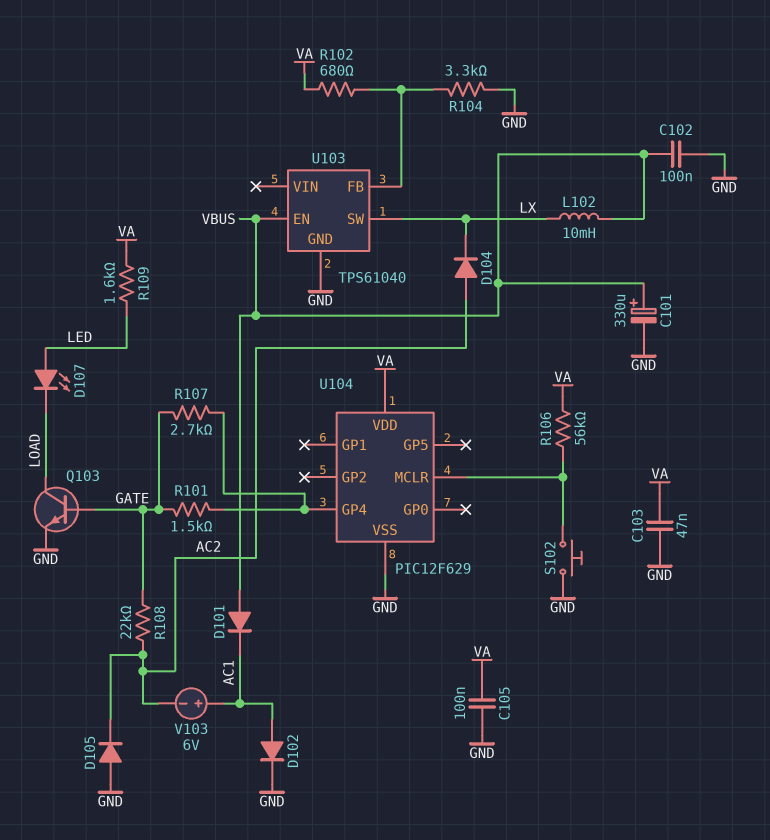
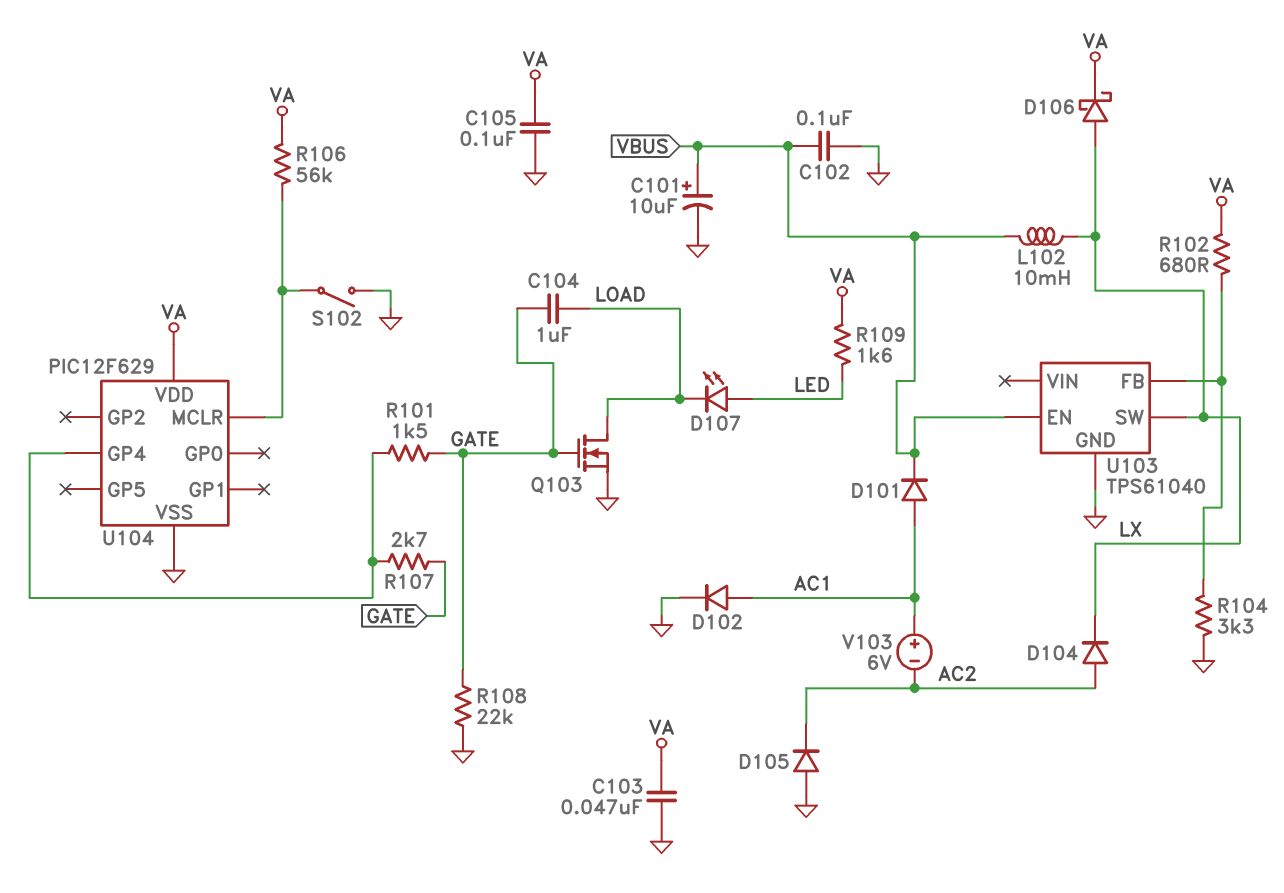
C101: 330uF (plus VBUS, minus GND) -> 10uF (plus VBUS, minus GND)
C104: none -> 1uF (GATE, LOAD)
D101: diode (A VBUS, K AC1) -> diode (A AC1, K VBUS)
D106: none -> schottky (A LX, K VA)
Q103: NPN (B GATE, C LOAD, E GND) -> NMOS (G GATE, D LOAD, S GND)
R108: 22k (AC2, GATE) -> 22k (GATE, GND)
S102: button (GND, U104/MCLR) -> switch (GND, U104/MCLR)

